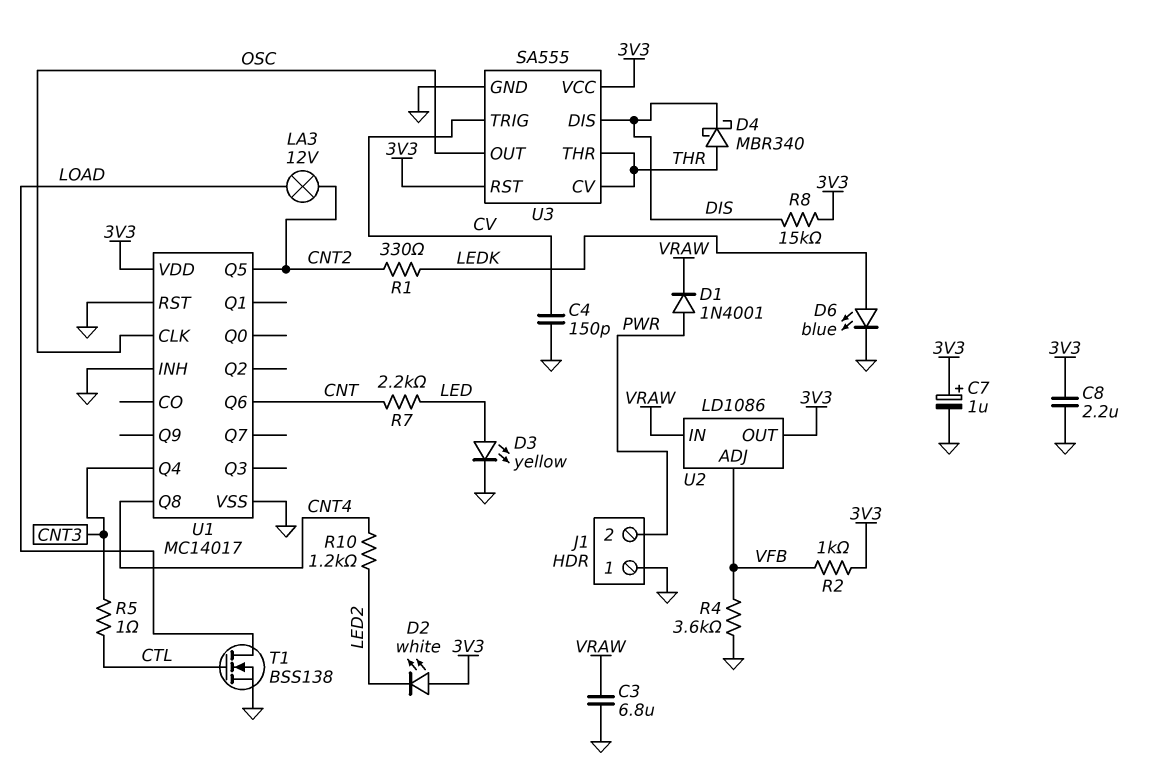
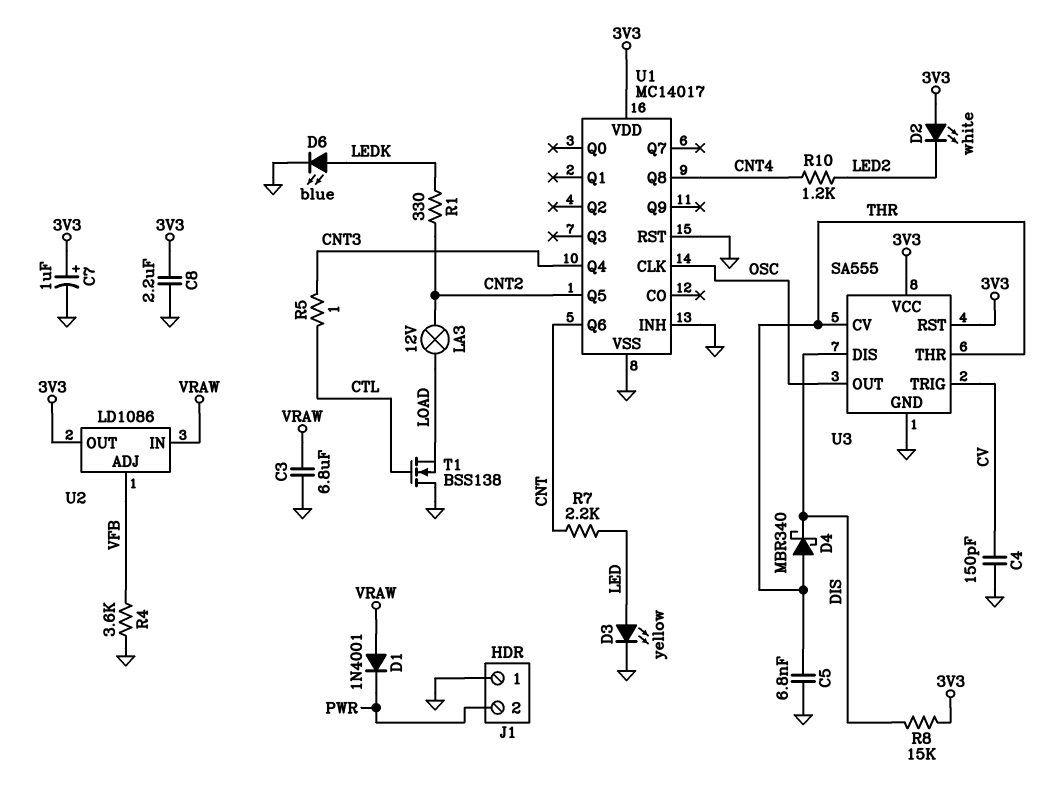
C5: none -> 6.8nF (GND, THR)
D1: diode 1N4001 (A PWR, K VRAW) -> diode 1N4001 (A VRAW, K PWR)
R2: 1k (3V3, VFB) -> none
T1: NMOS BSS138 (G CTL, D LOAD, S GND) -> NMOS BSS138 (G CTL, D GND, S LOAD)

